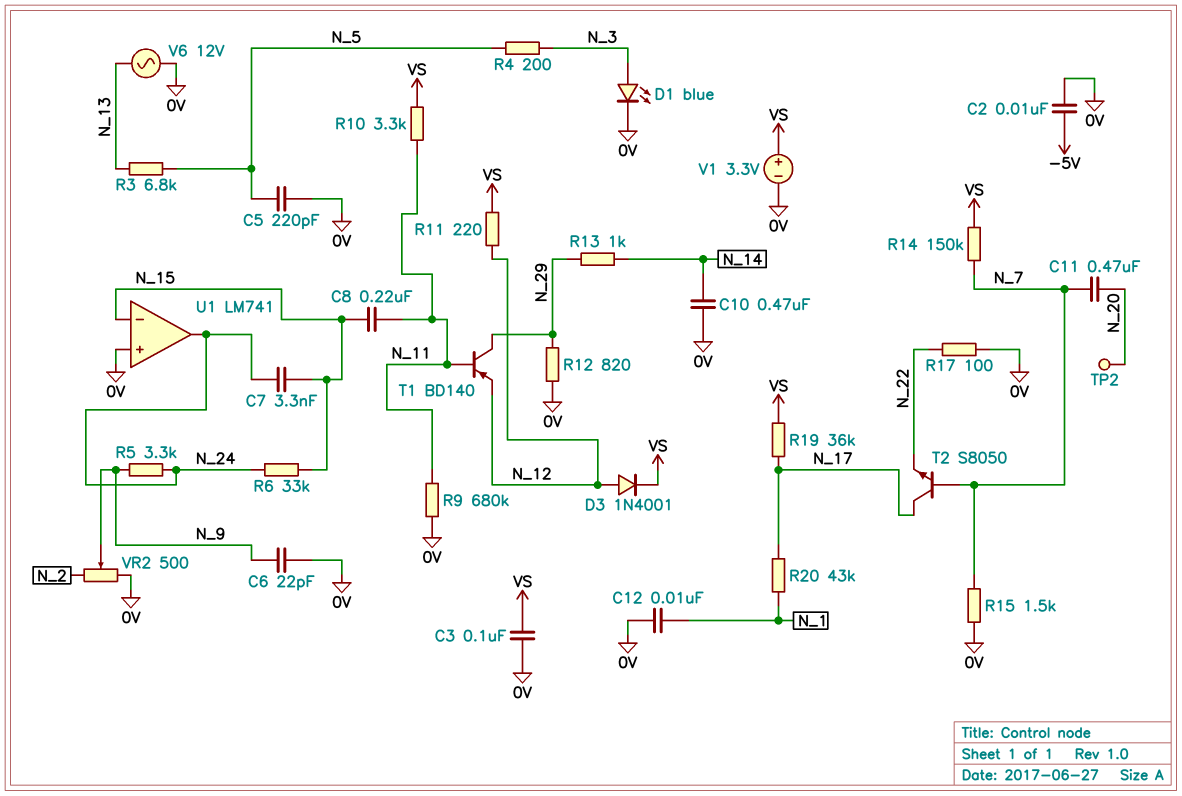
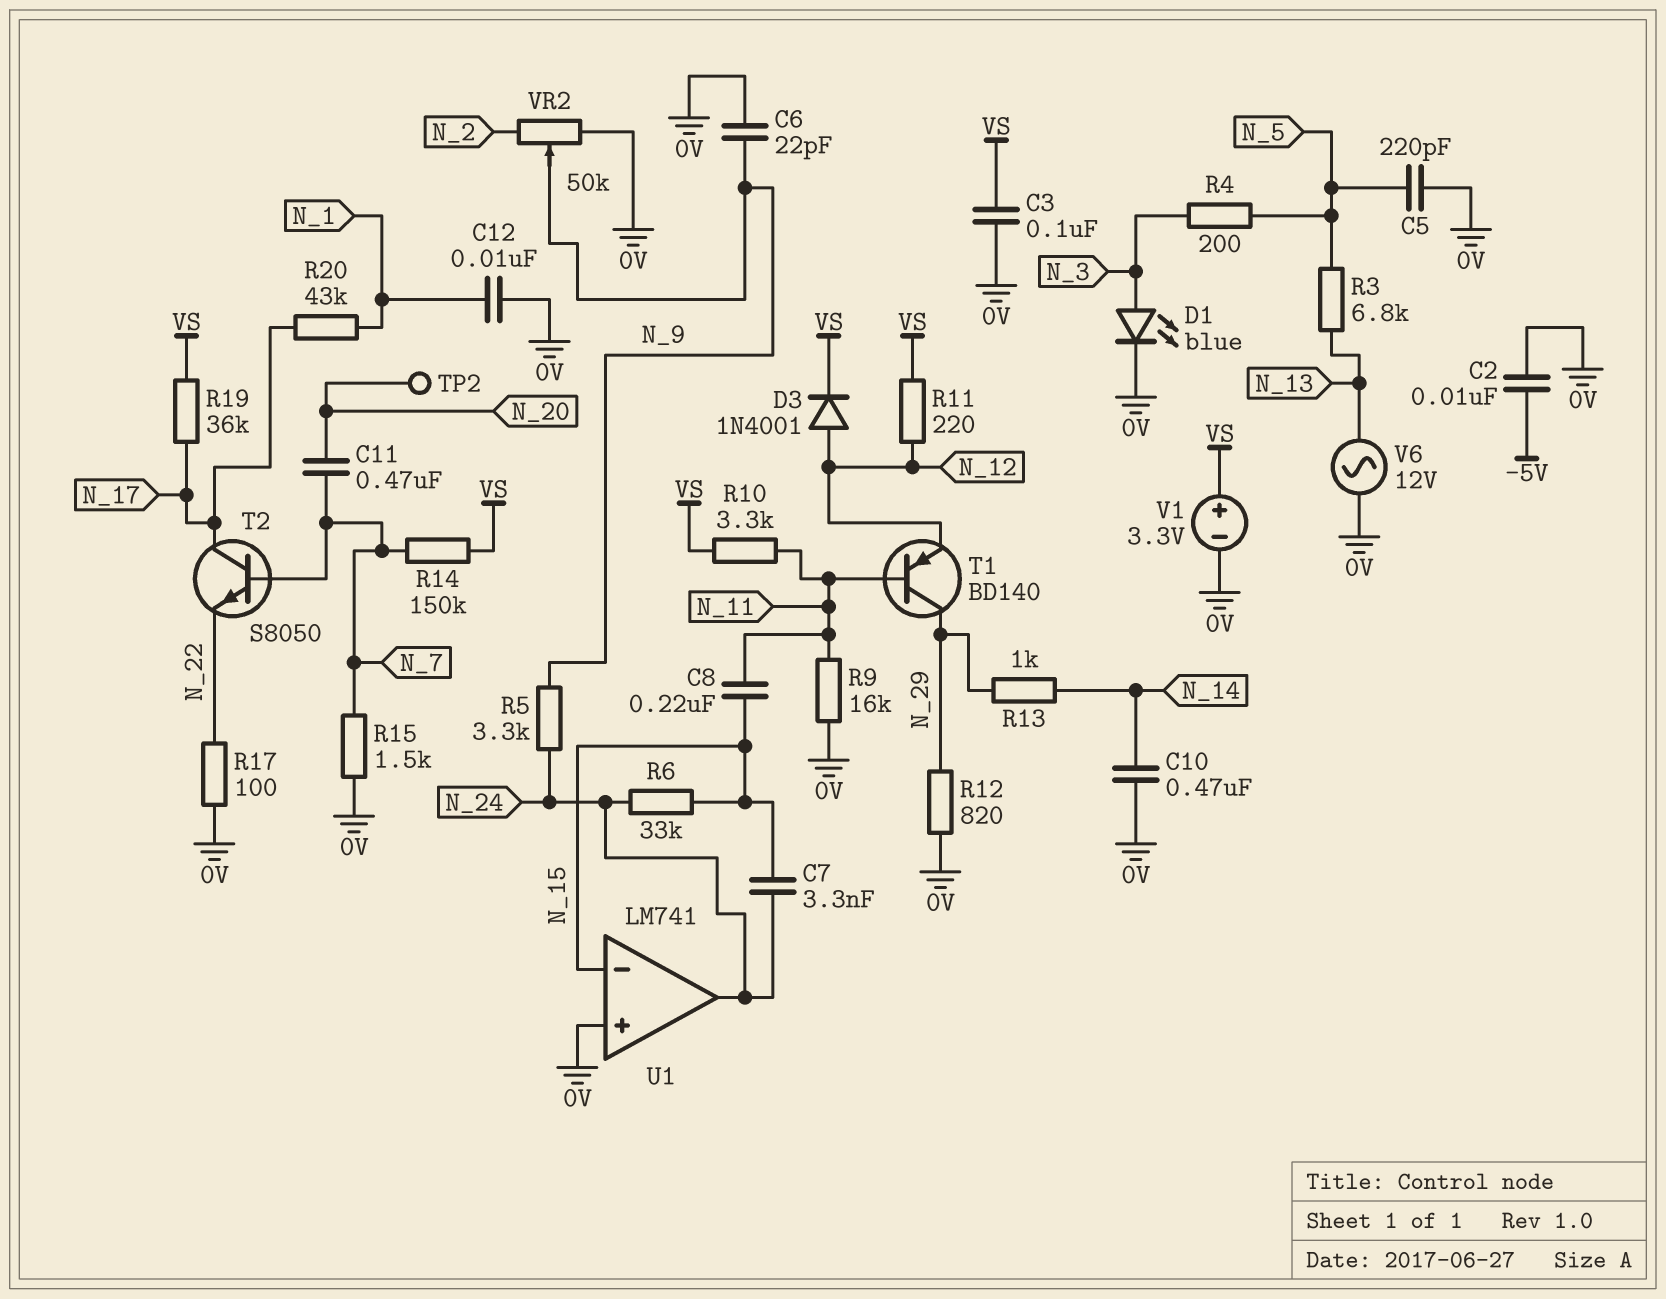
R9: 680k (0V, N_11) -> 16k (0V, N_11)
VR2: 500 (0V, N_2, wiper N_9) -> 50k (0V, N_2, wiper N_9)

